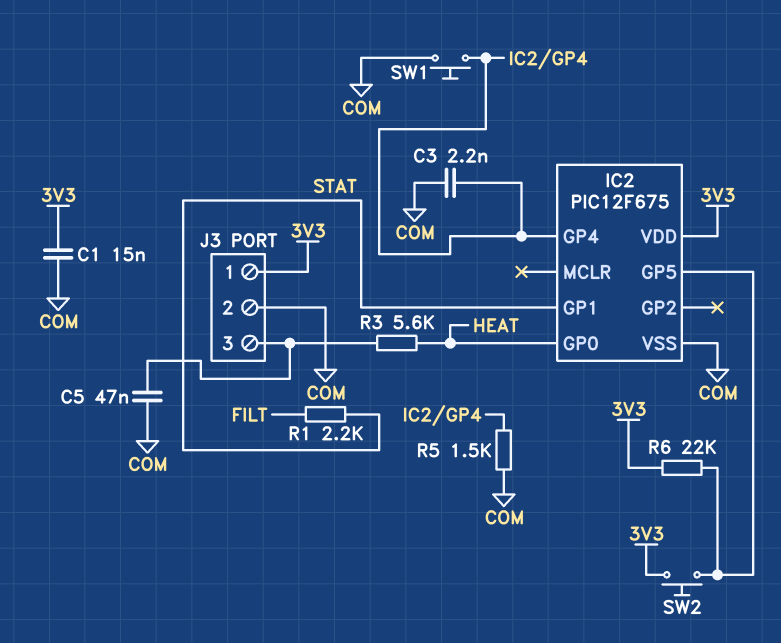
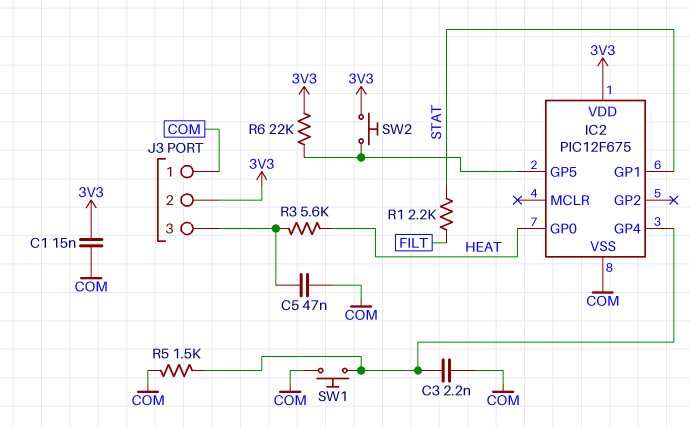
J3 pin 1: 3V3 -> COM
J3 pin 2: COM -> 3V3

